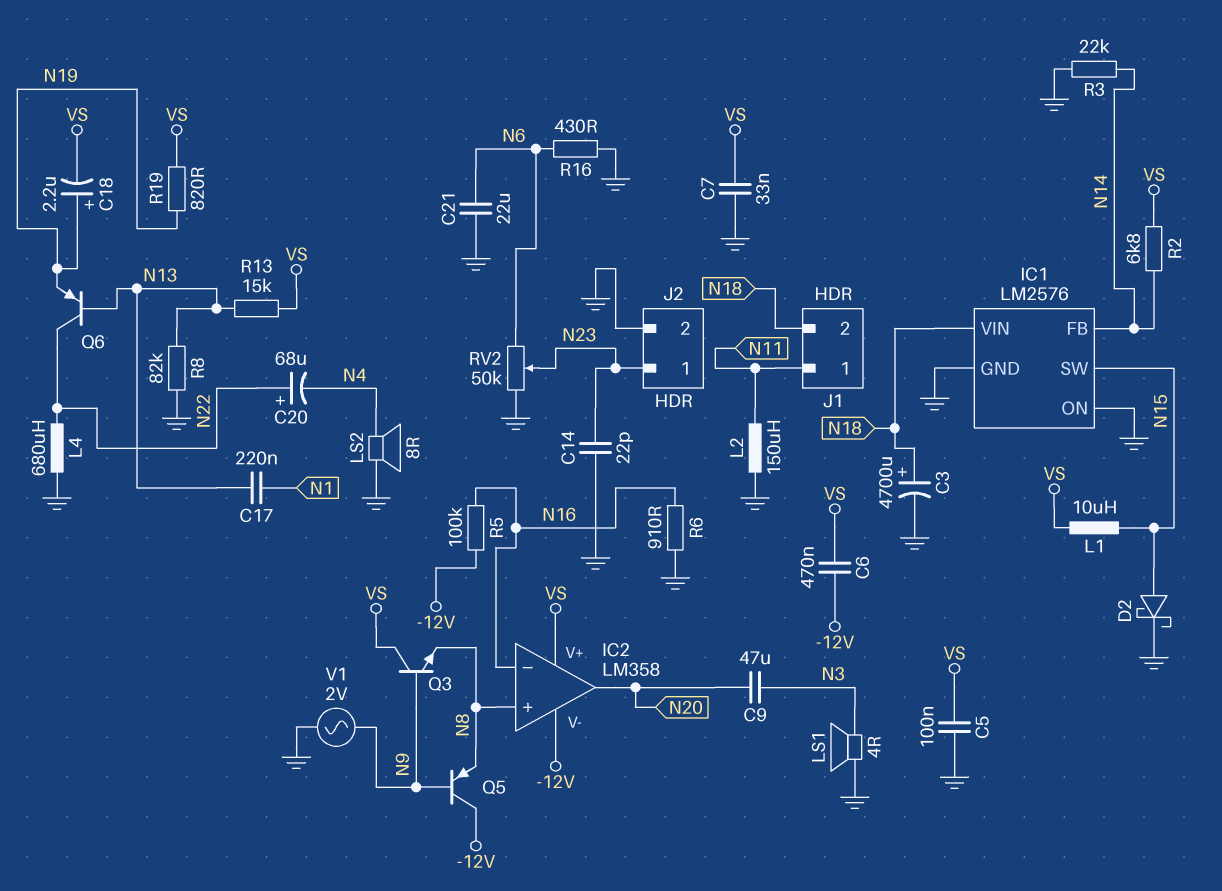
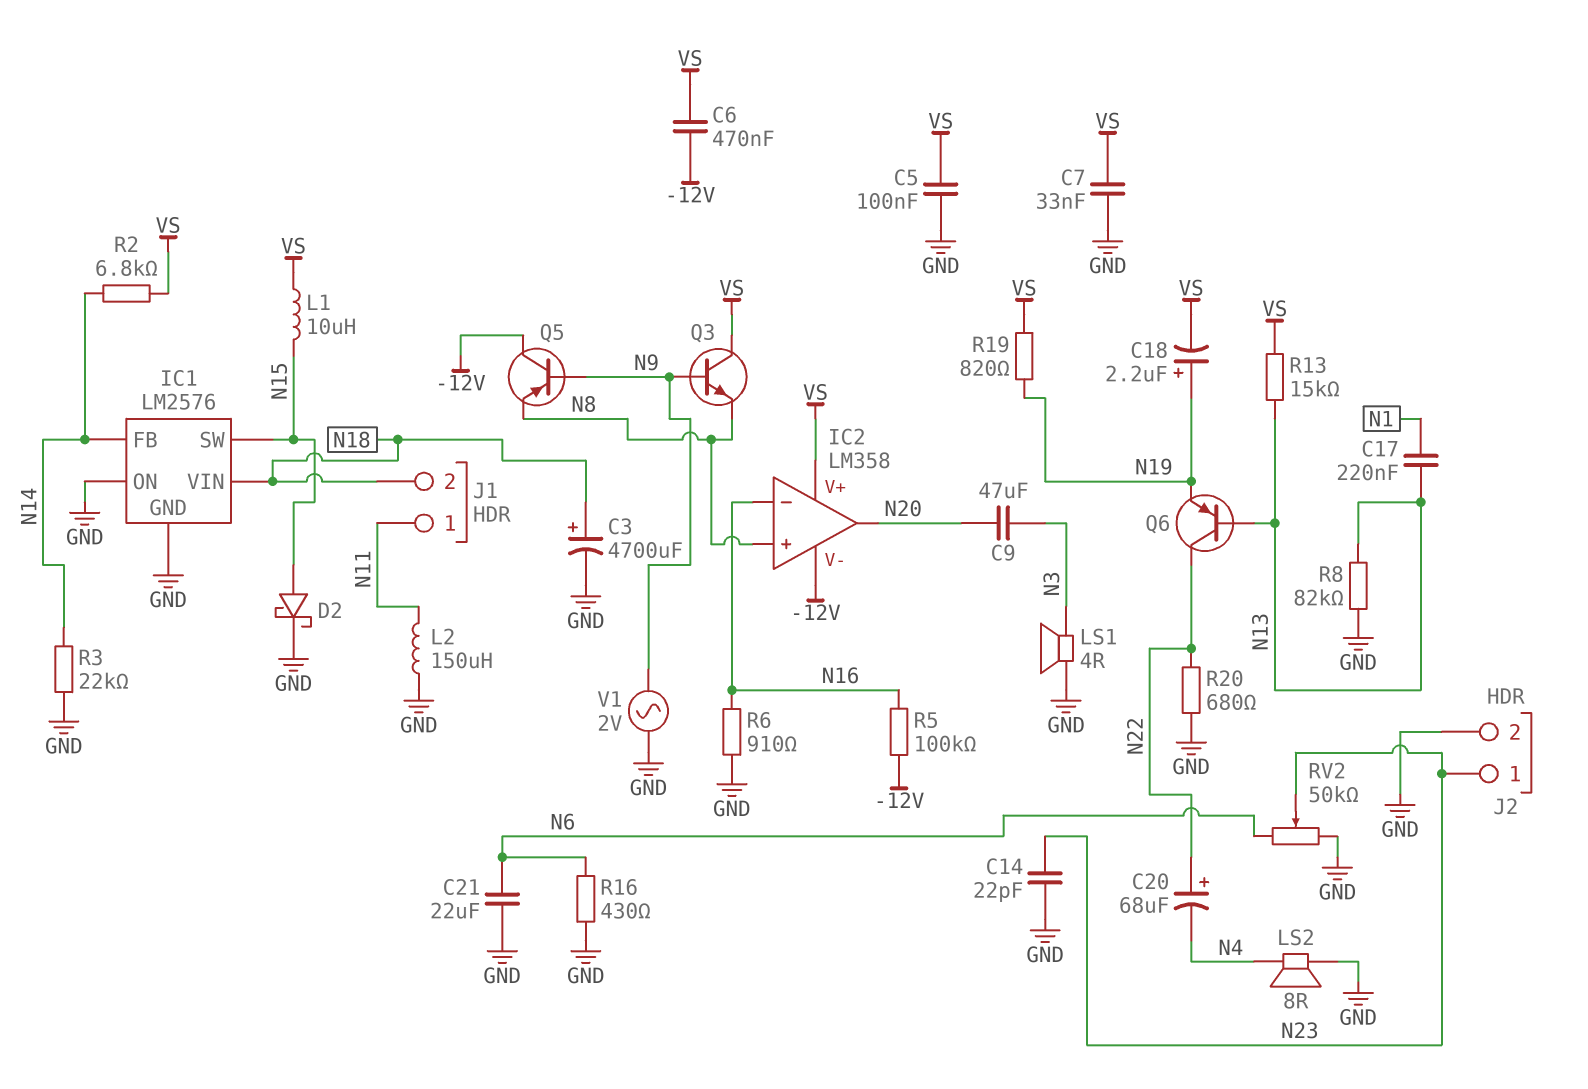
L4: 680uH (GND, N22) -> none
R20: none -> 680 (GND, N22)

